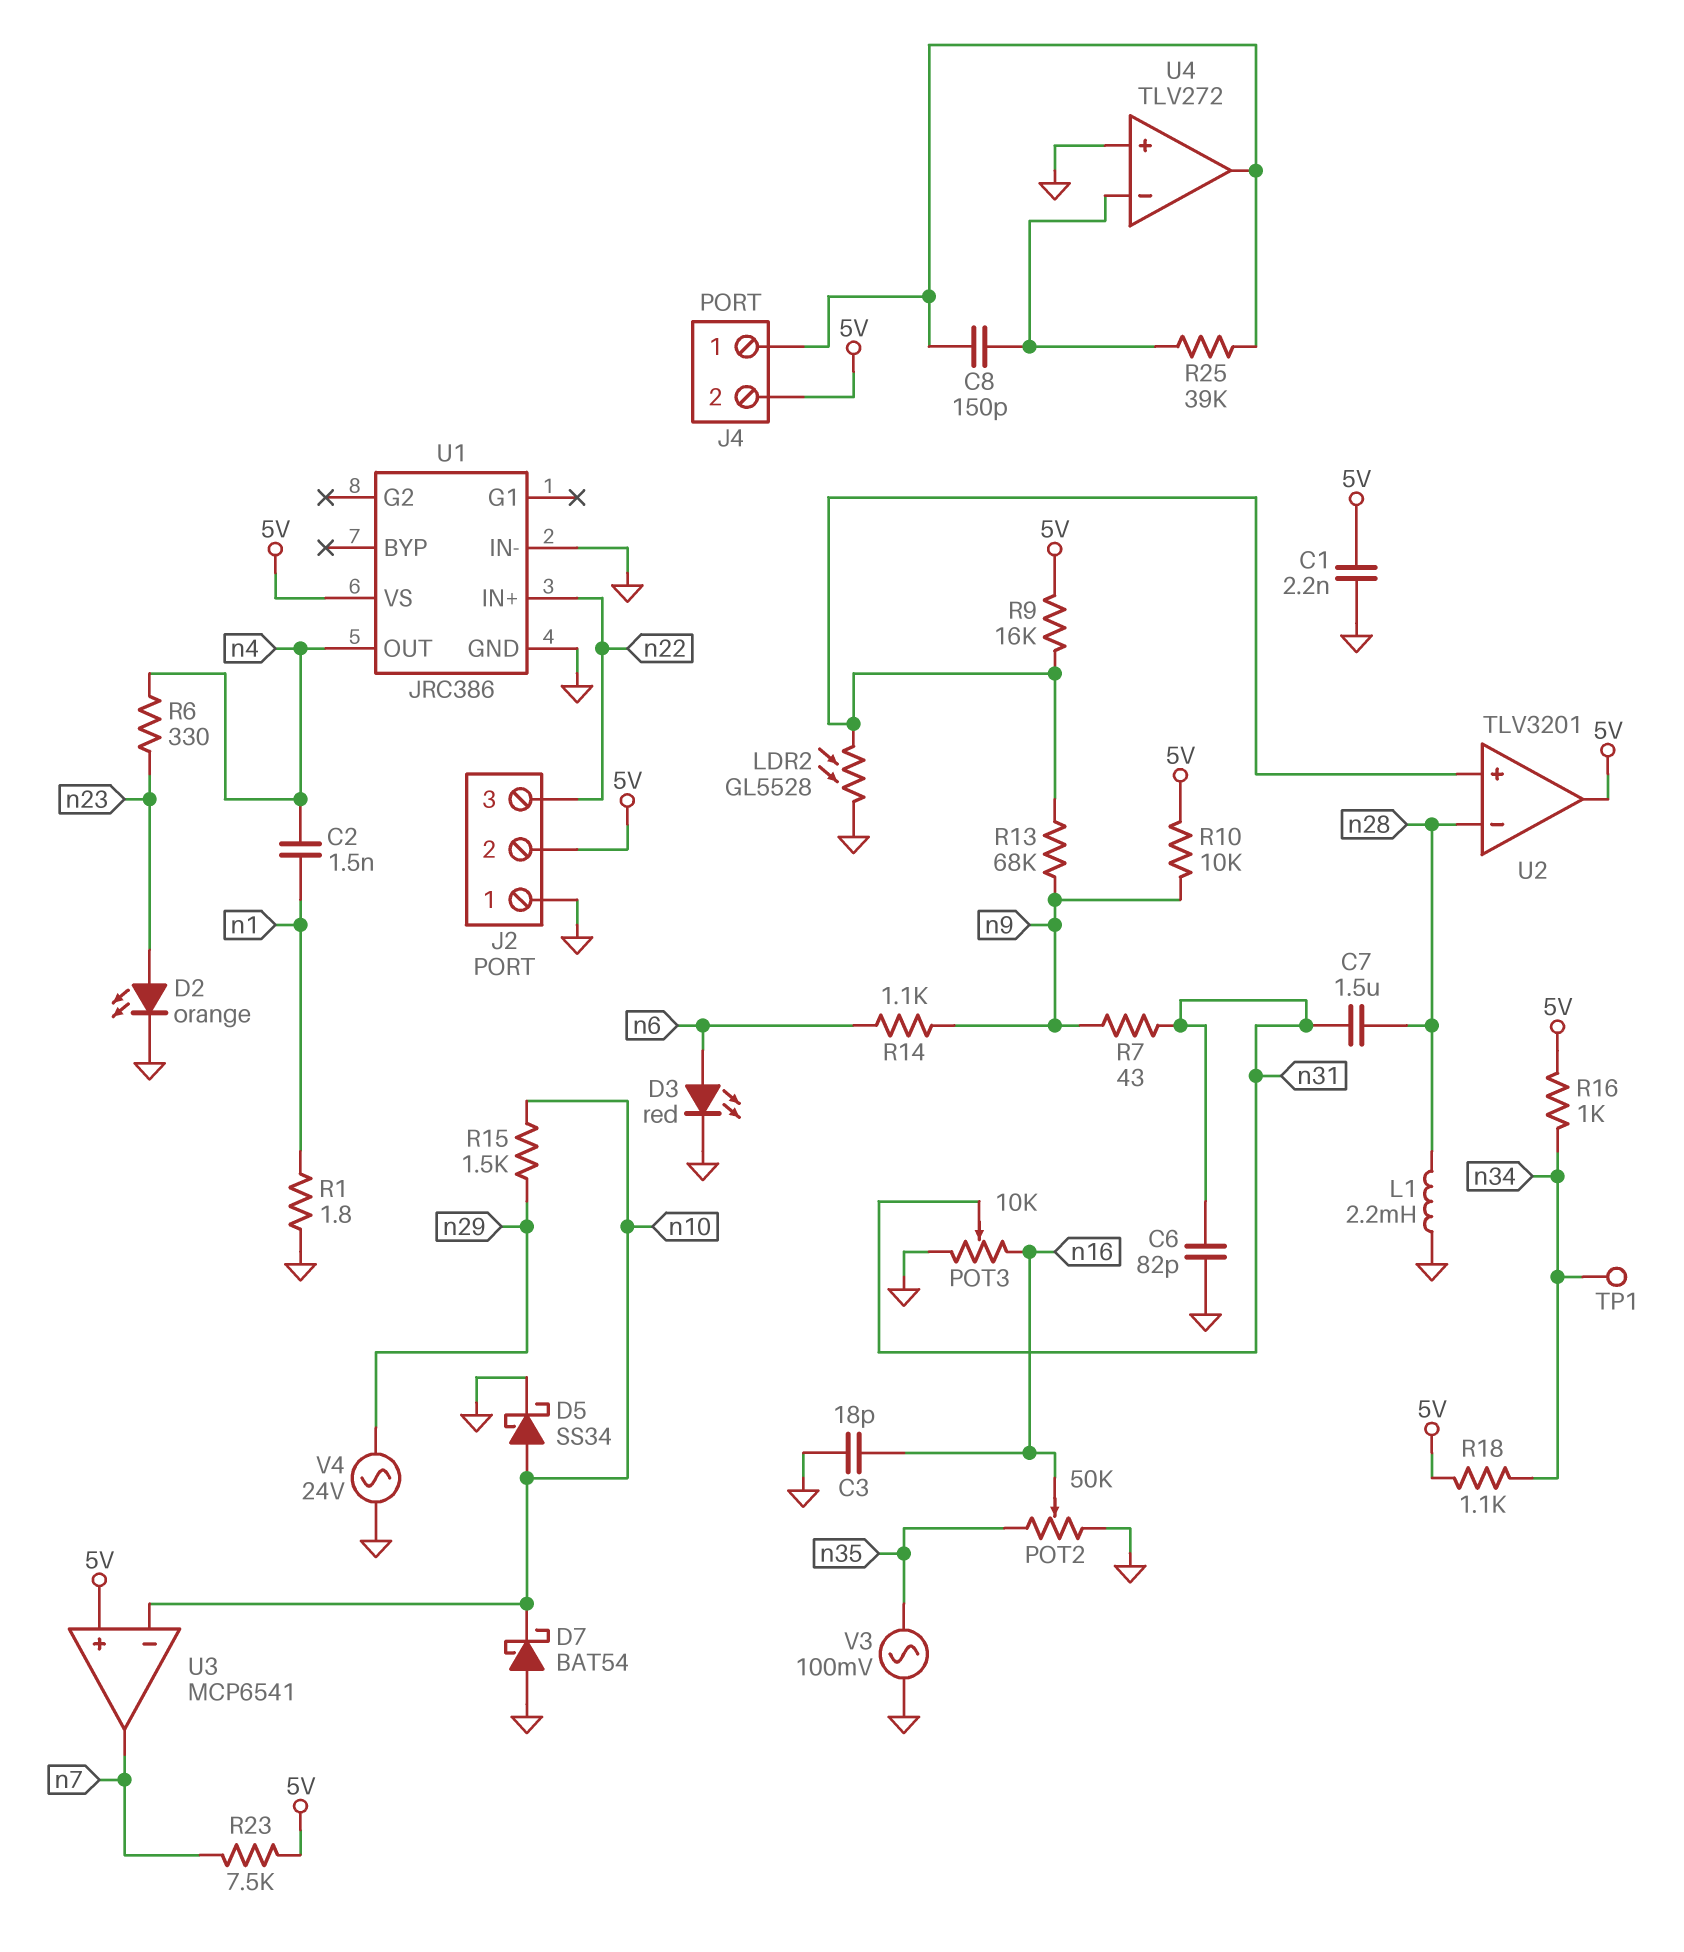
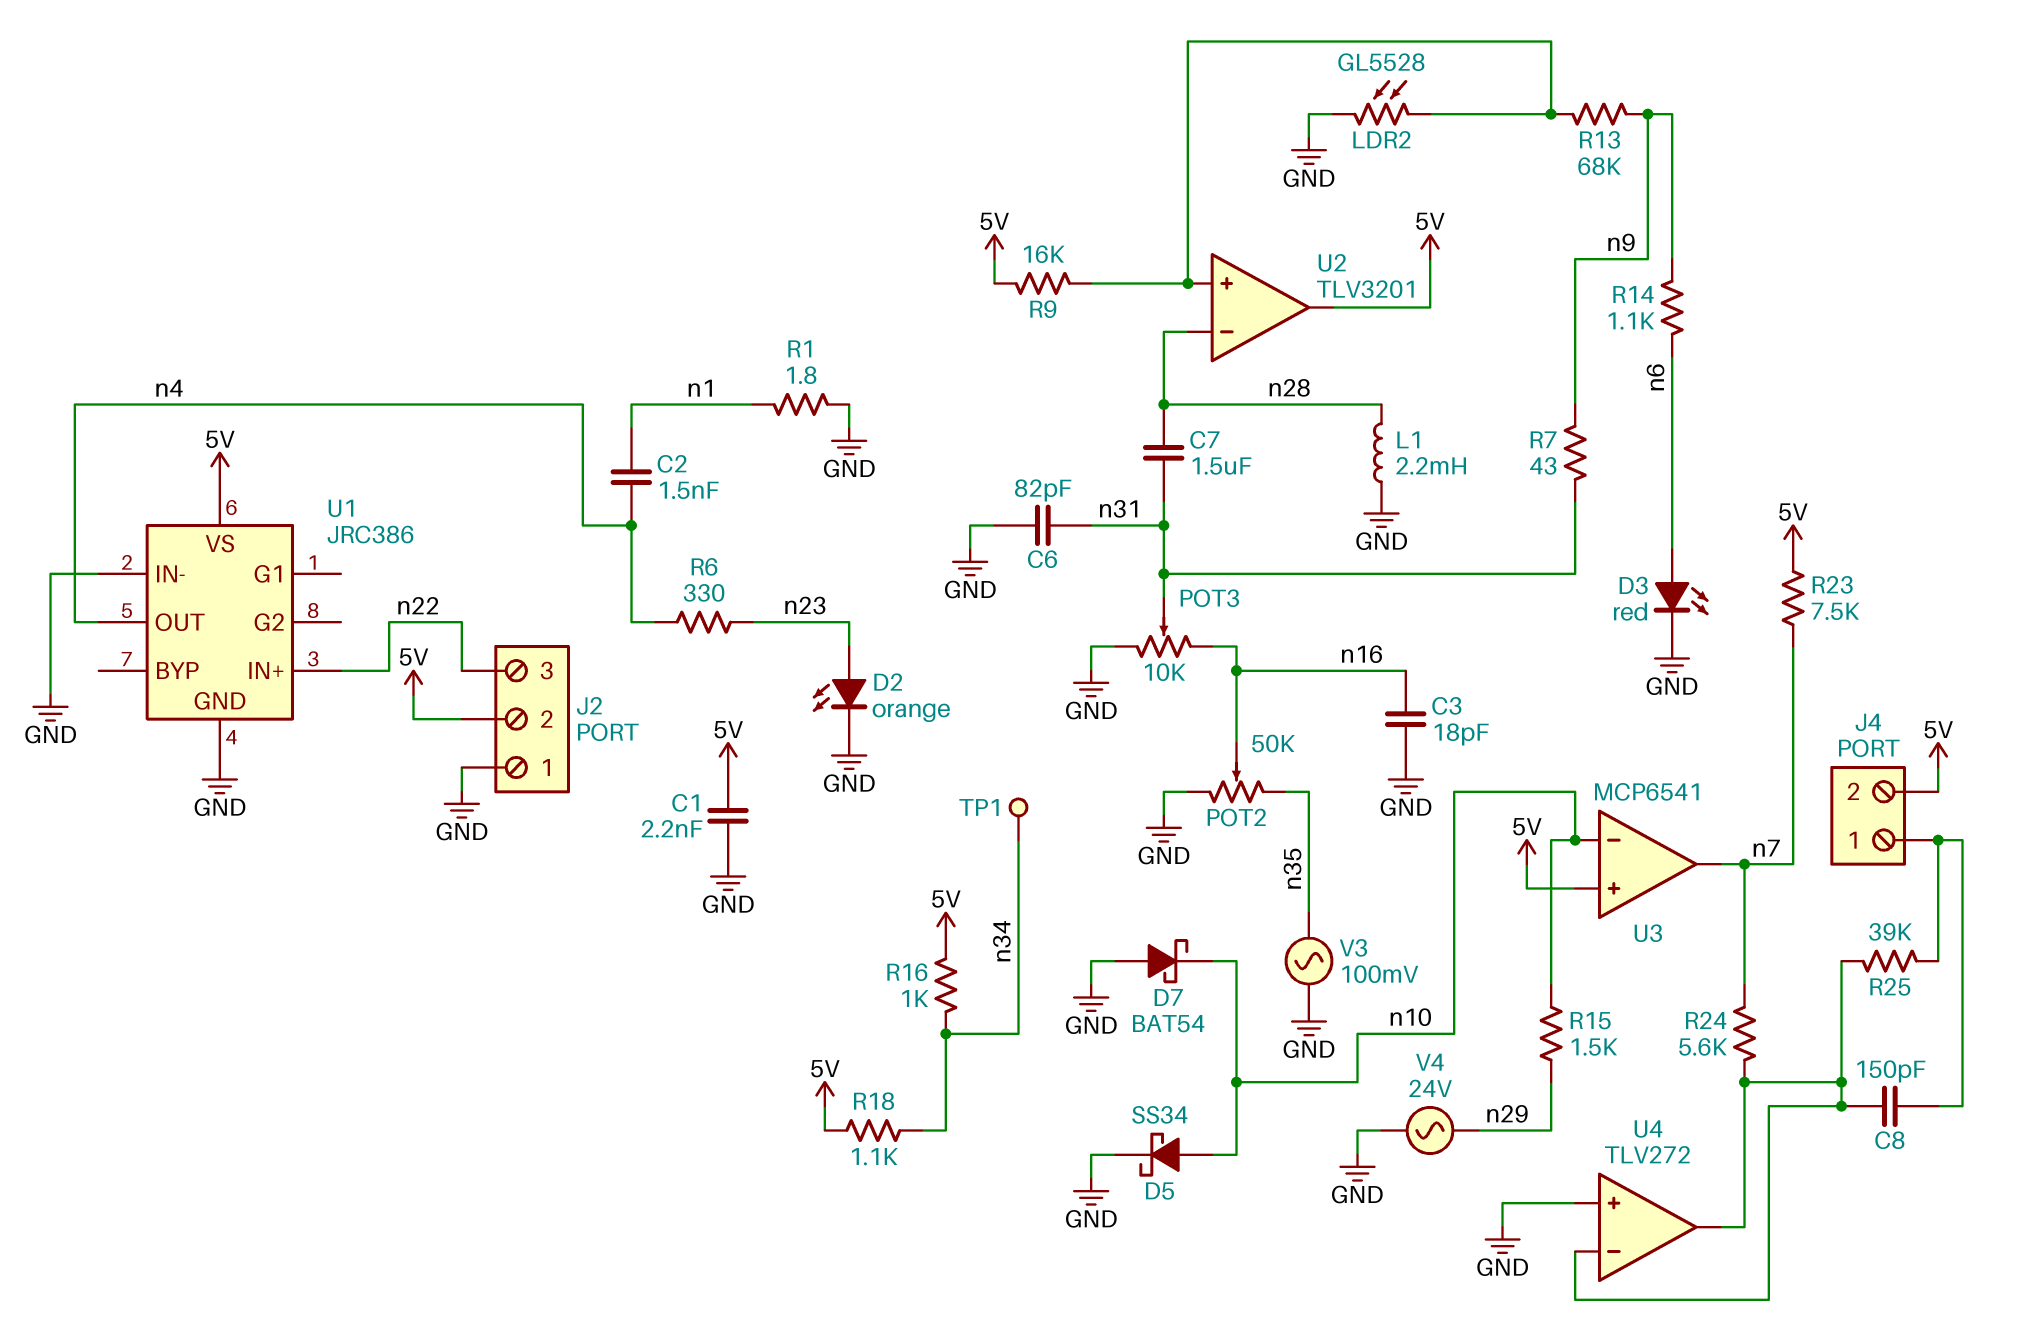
R10: 10k (5V, n9) -> none
R24: none -> 5.6k (U4/in-, n7)
U4 pin out: J4/1 -> U4/in-

